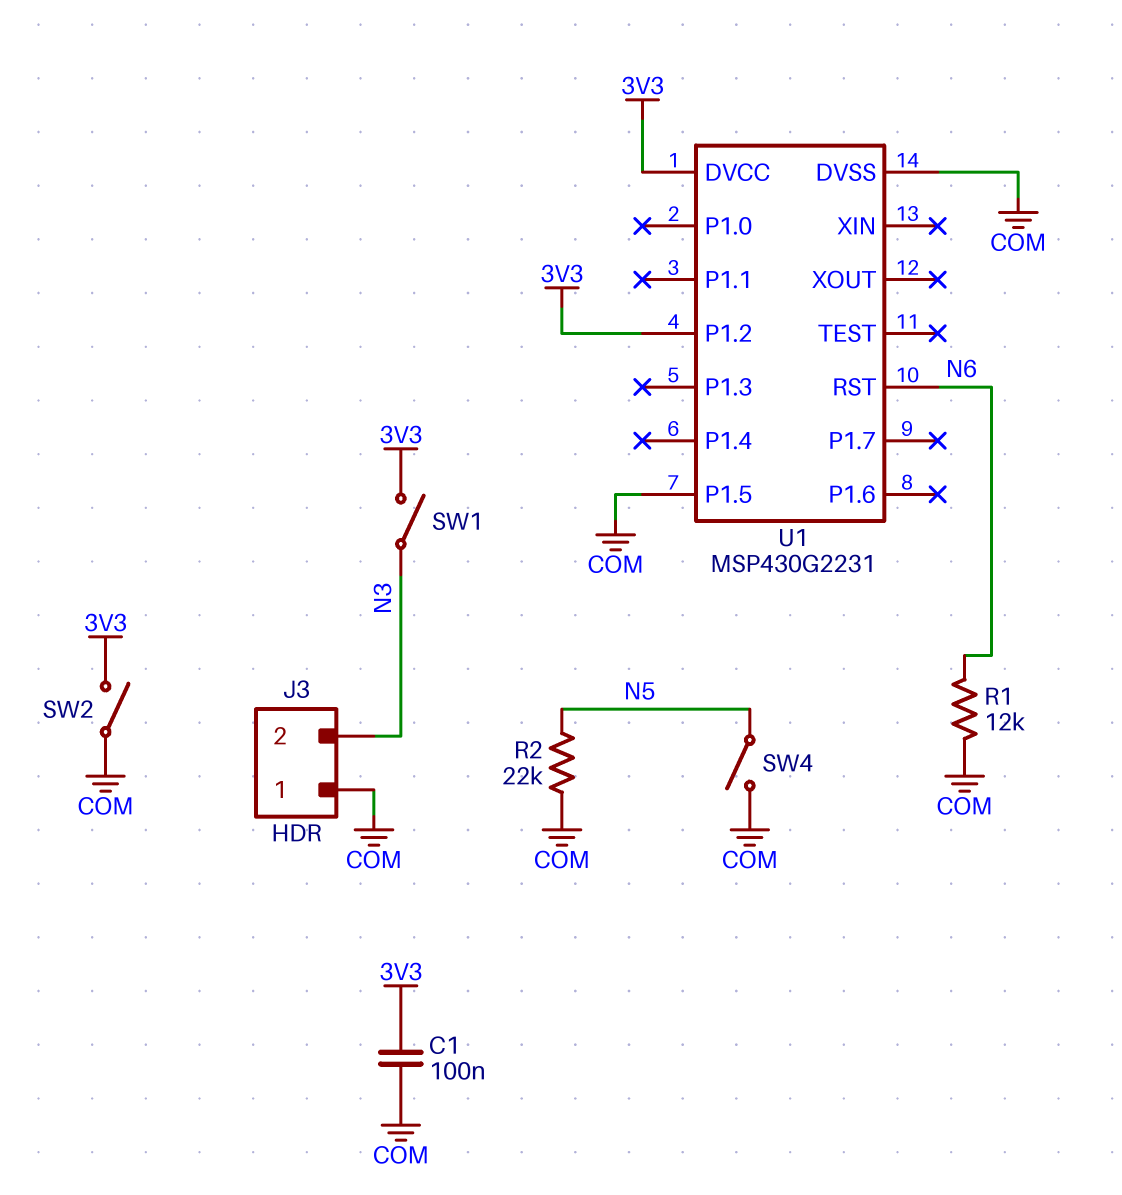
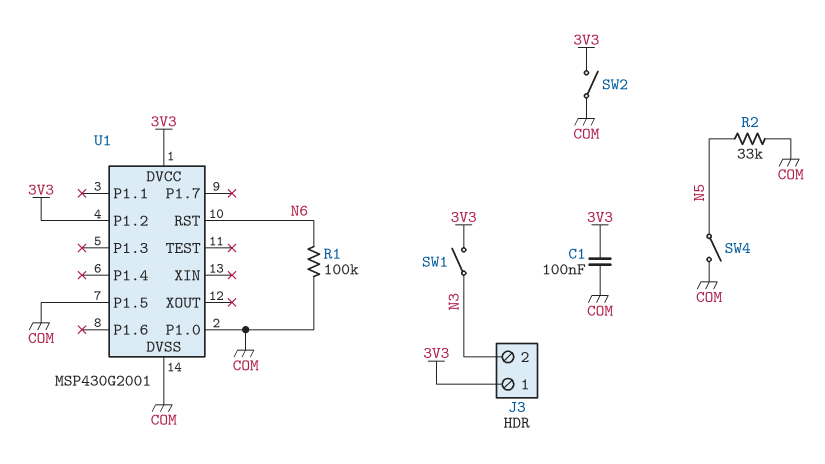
J3 pin 1: COM -> 3V3
R1: 12k (COM, N6) -> 100k (COM, N6)
R2: 22k (COM, N5) -> 33k (COM, N5)
U1: MSP430G2231 -> MSP430G2001
U1 pin P1.0: none -> COM

